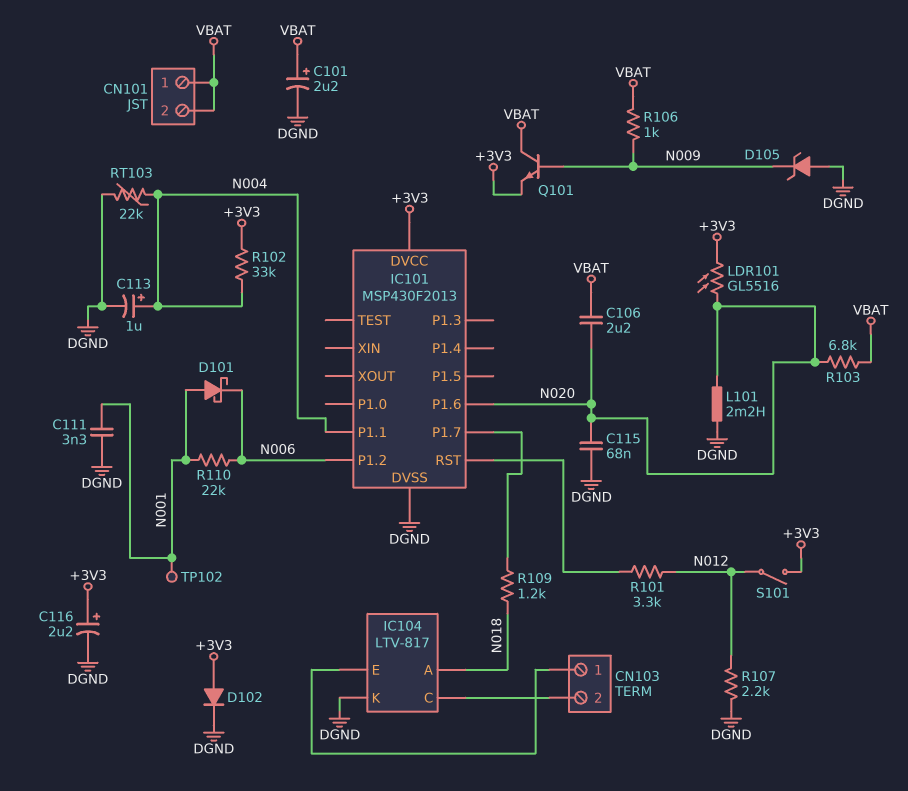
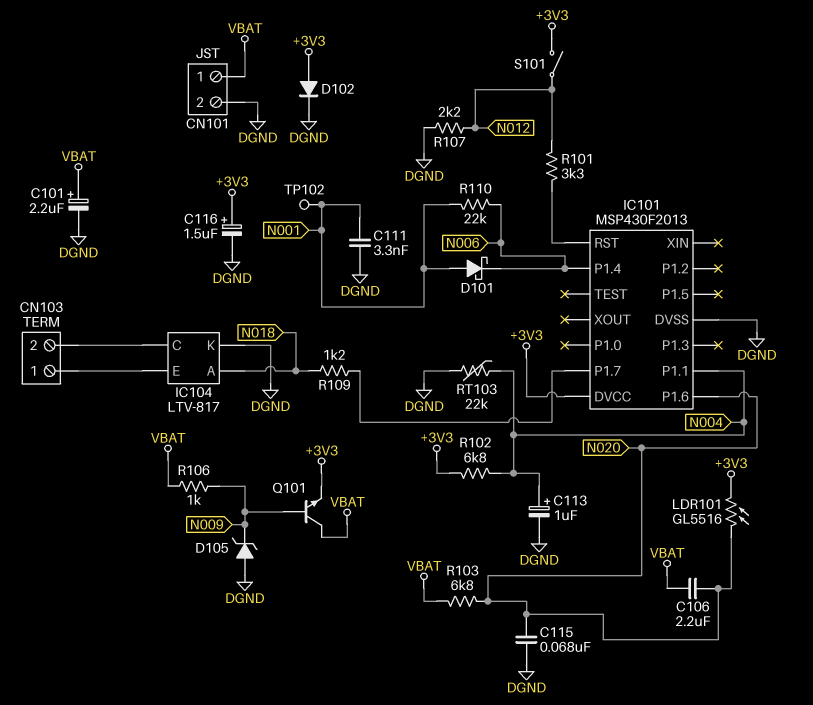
C116: 2.2uF (plus +3V3, minus DGND) -> 1.5uF (plus +3V3, minus DGND)
CN101 pin 2: VBAT -> DGND
IC101 pin P1.2: N006 -> none
IC101 pin P1.4: none -> N006
L101: 2.2mH (DGND, N020) -> none
R102: 33k (+3V3, N004) -> 6.8k (+3V3, N004)

